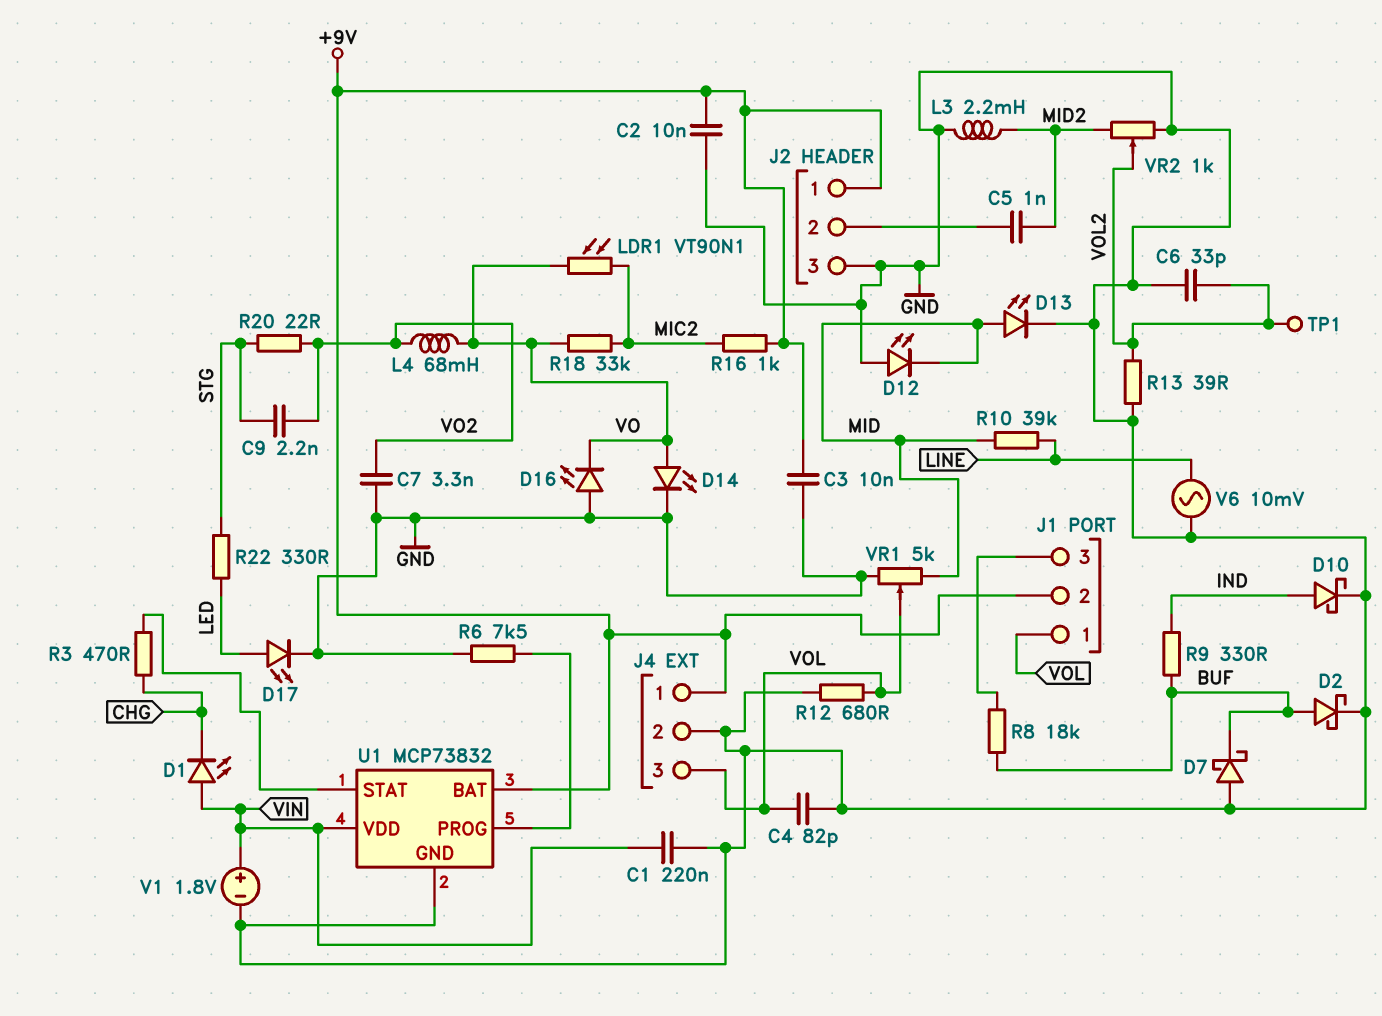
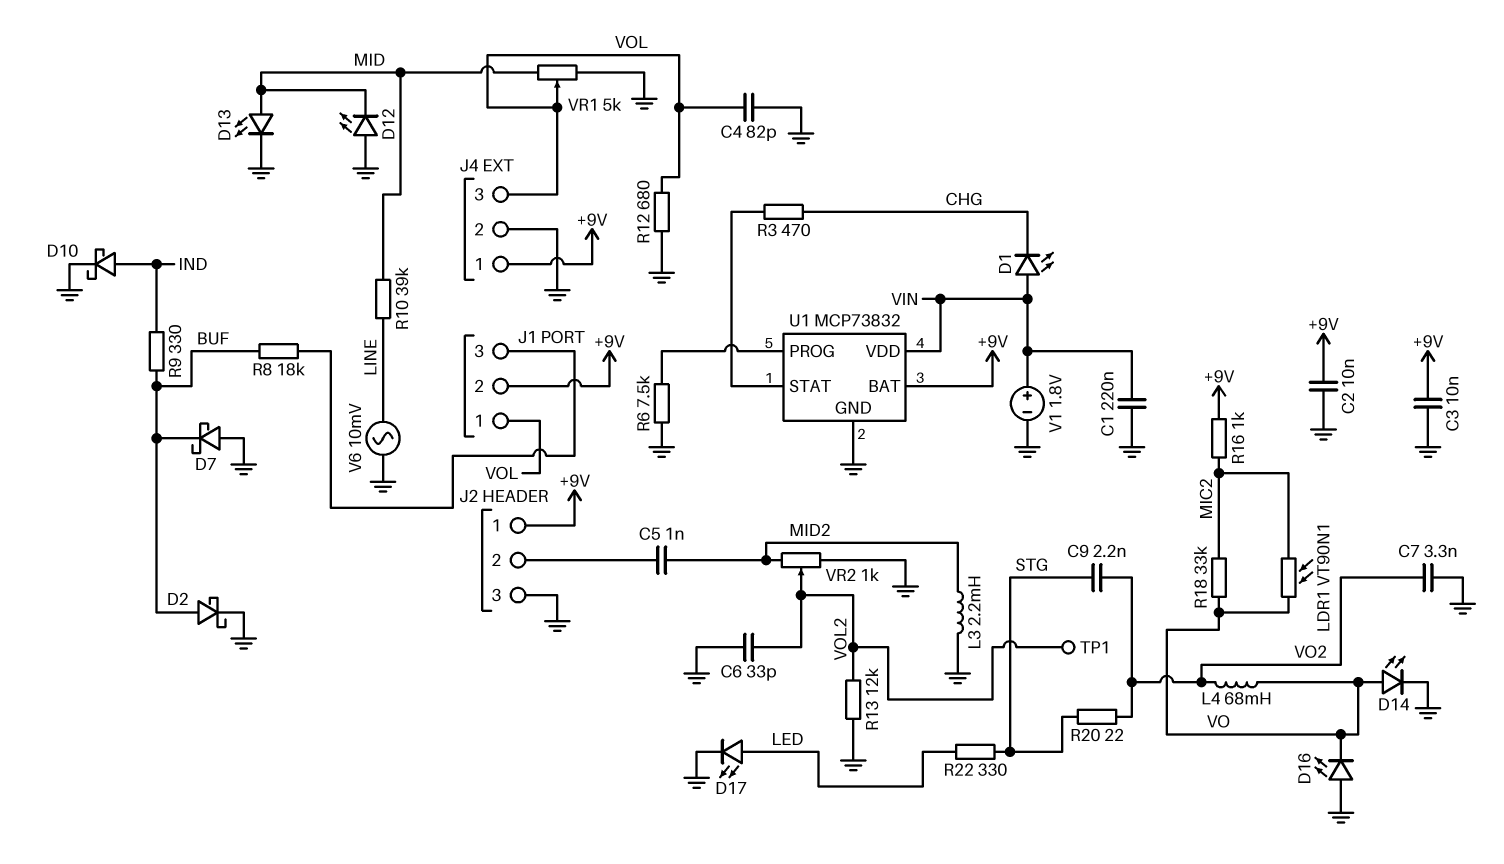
R13: 39 (GND, VOL2) -> 12k (GND, VOL2)

